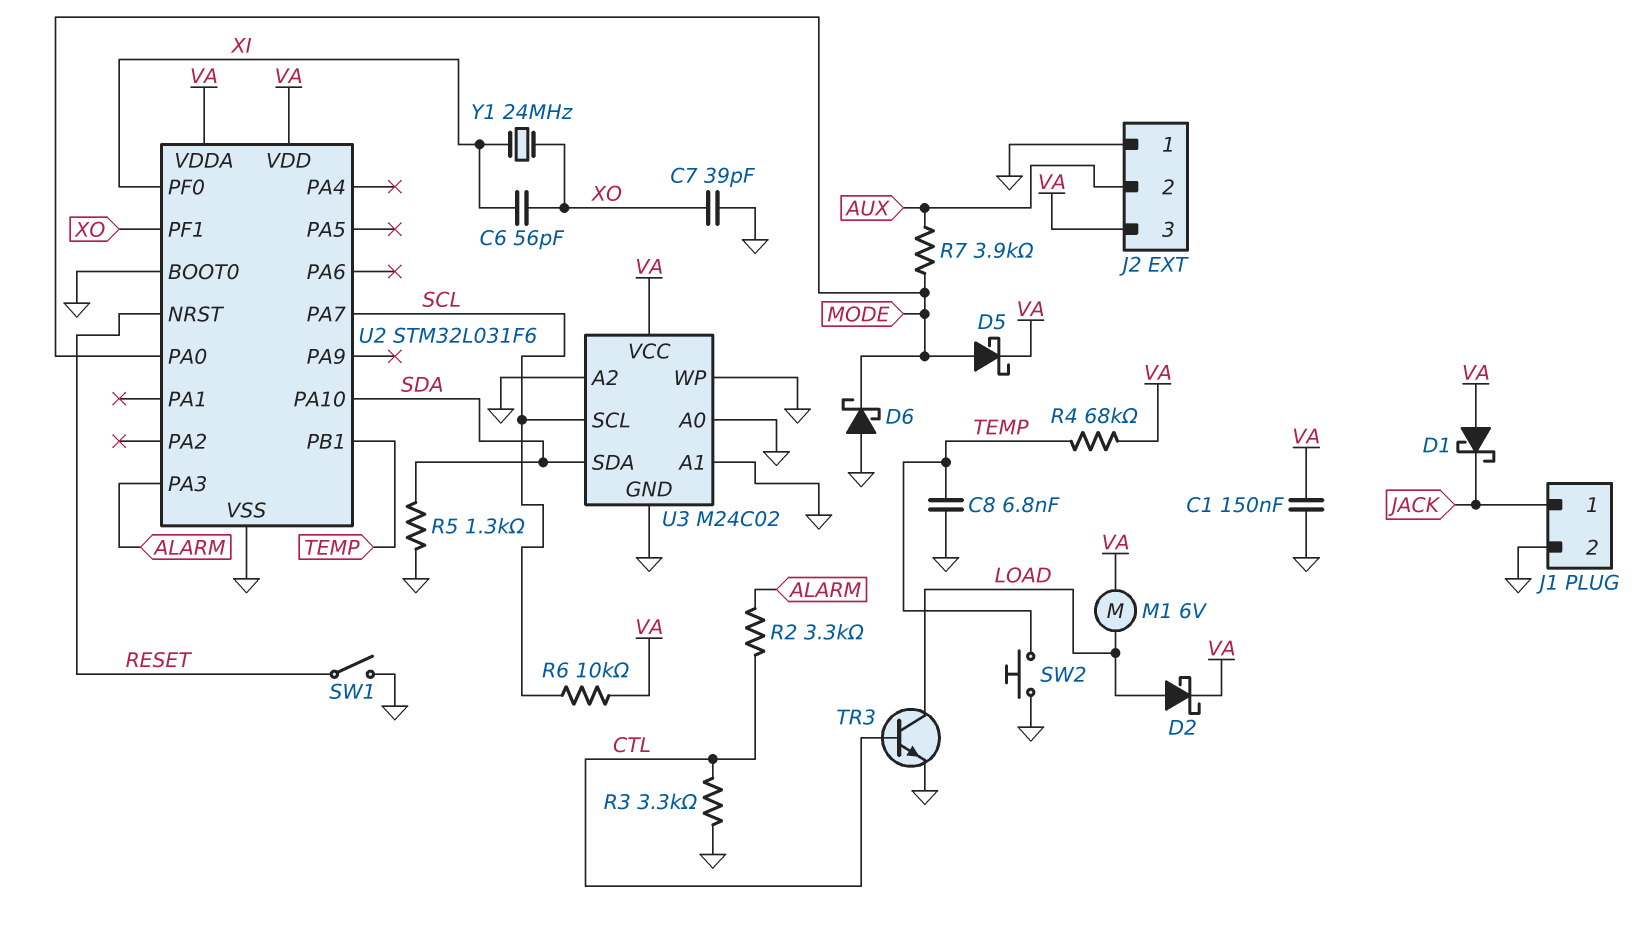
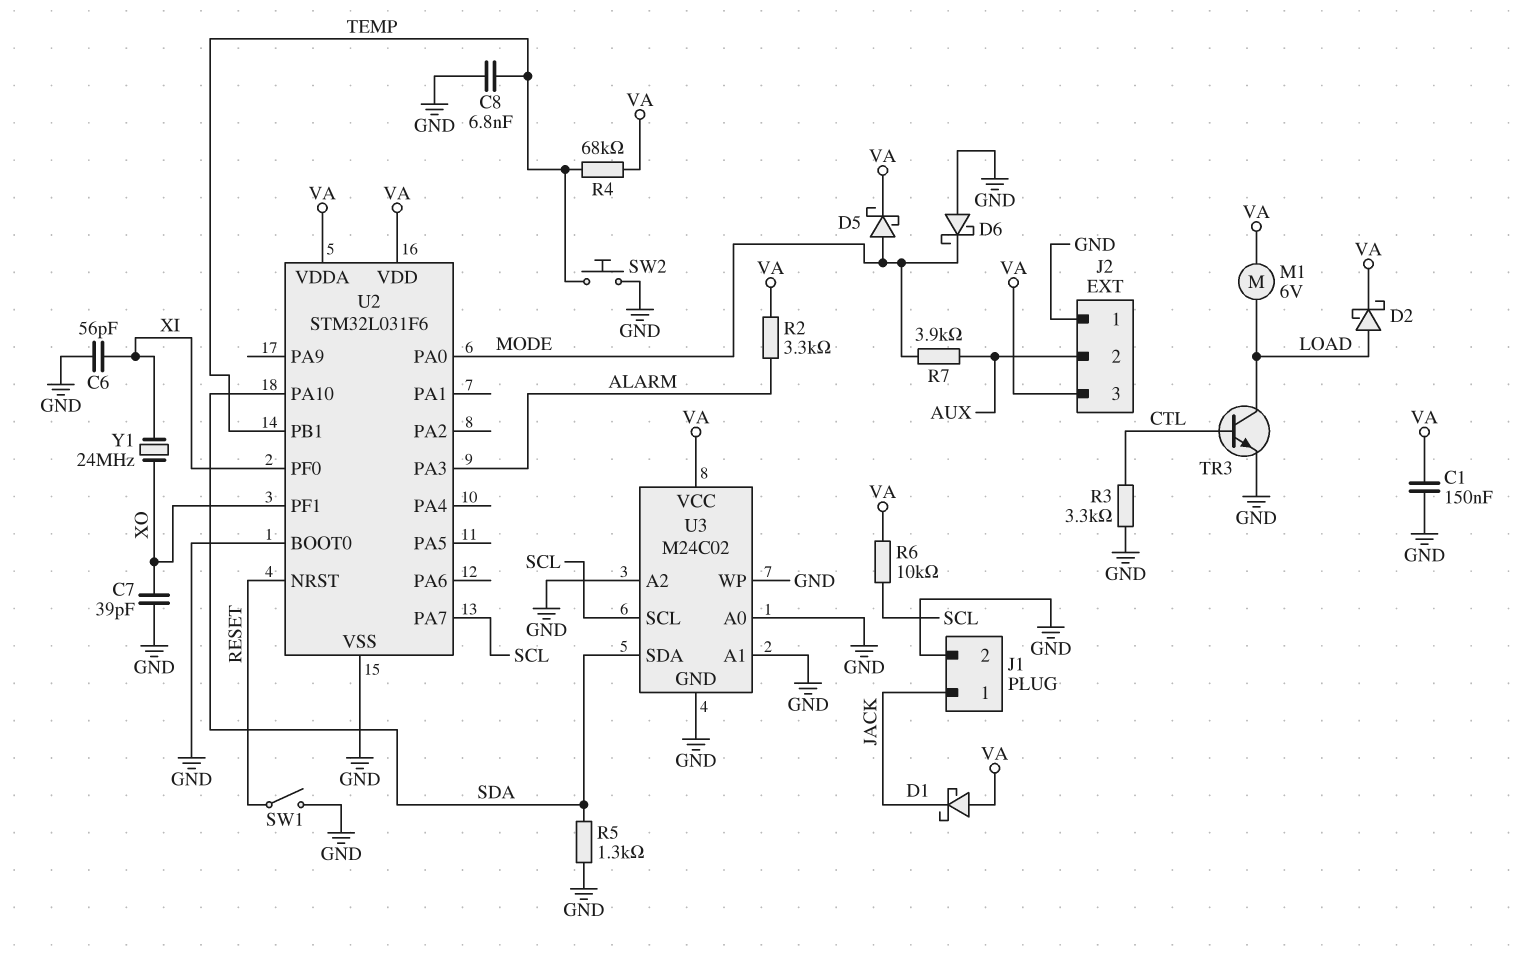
C6: 56pF (XI, XO) -> 56pF (GND, XI)
R2: 3.3k (ALARM, CTL) -> 3.3k (ALARM, VA)

